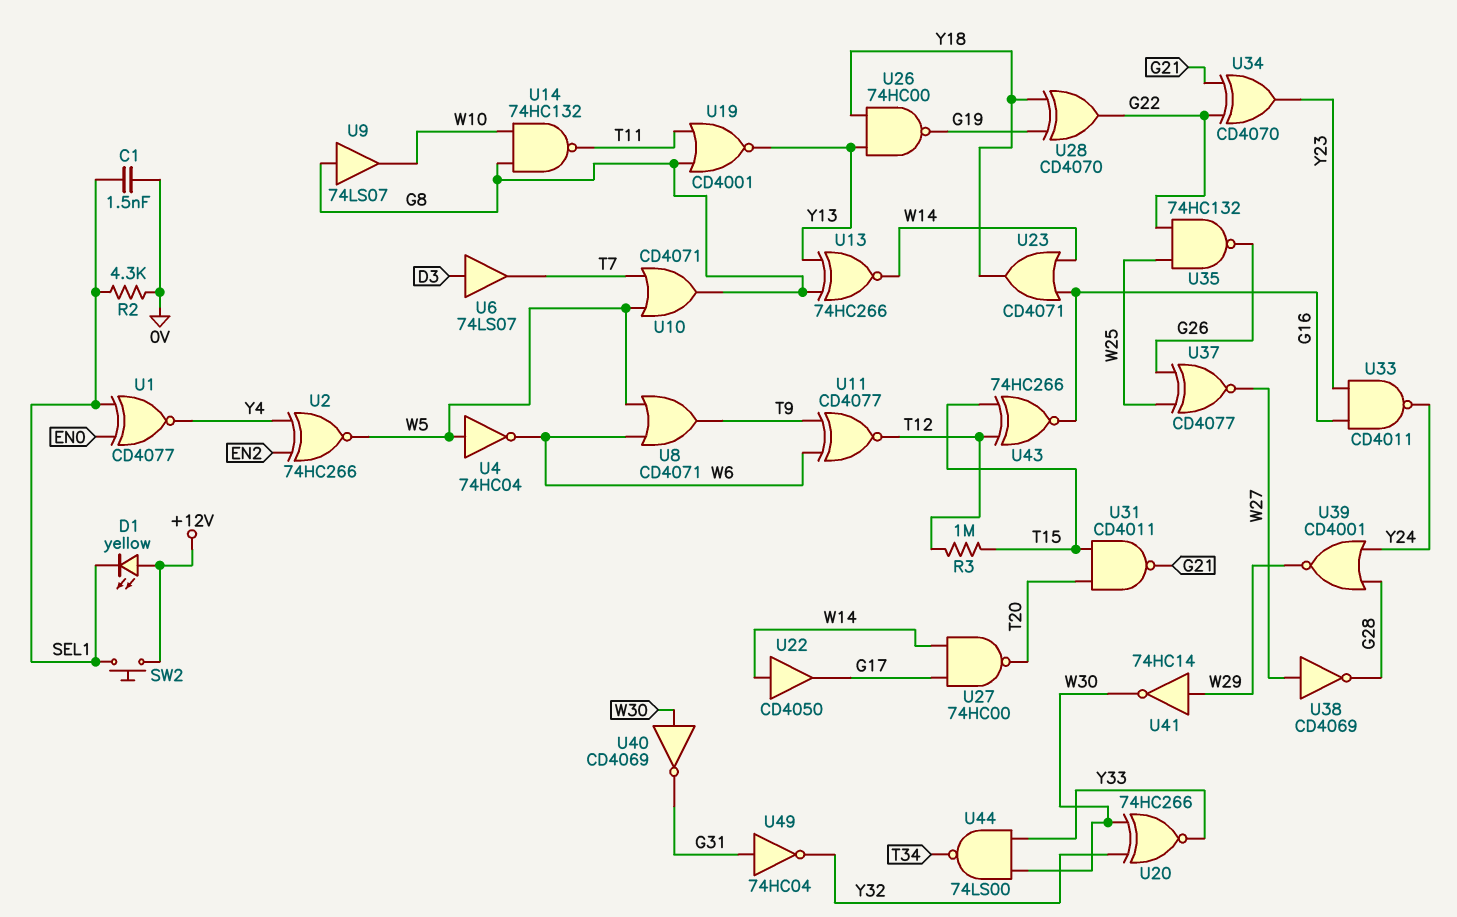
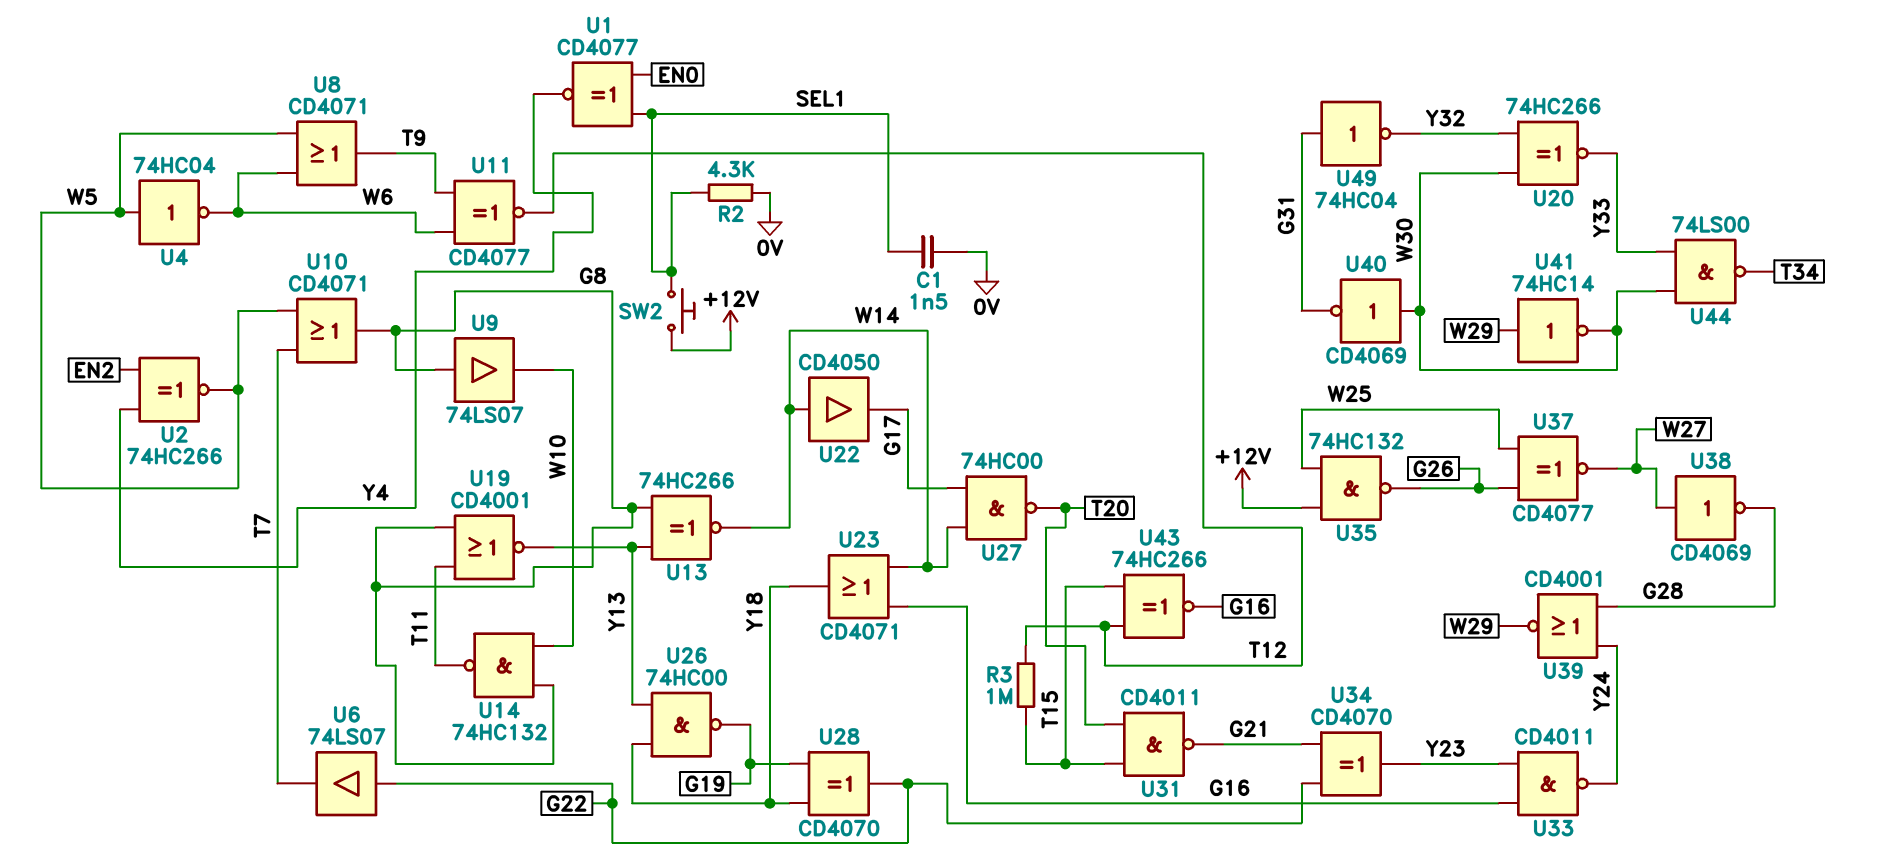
D1: LED yellow (A +12V, K SEL1) -> none
U6: buffer 74LS07 (in D3, out T7) -> buffer 74LS07 (in G22, out T7)
U35: NAND 74HC132 (in G22, in W25, out G26) -> NAND 74HC132 (in +12V, in W25, out G26)

